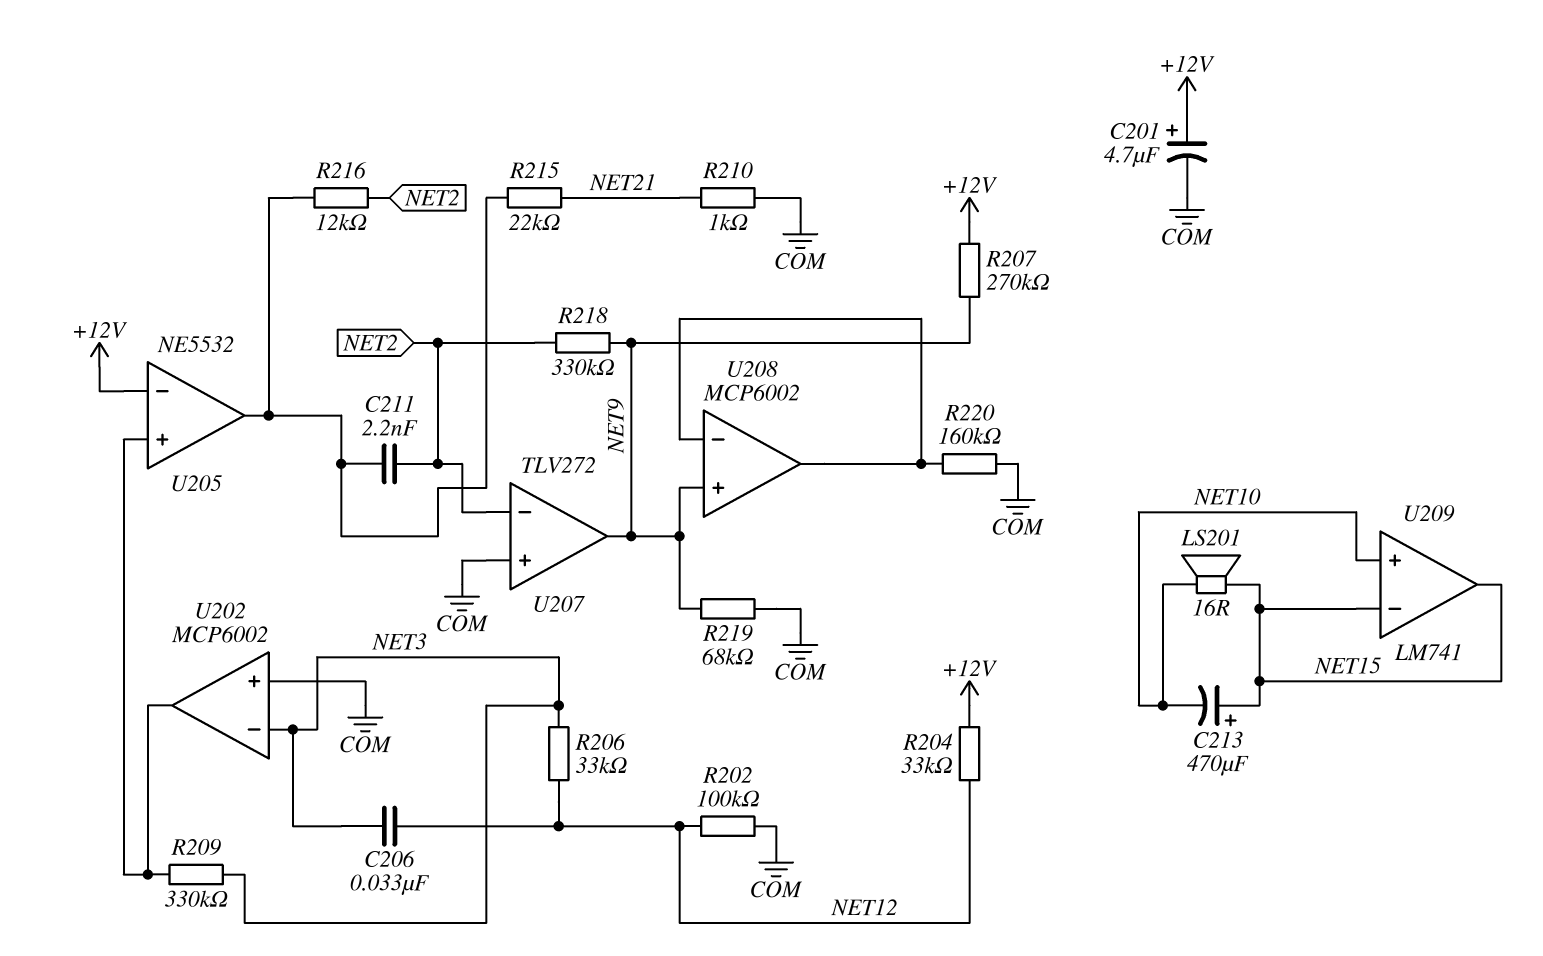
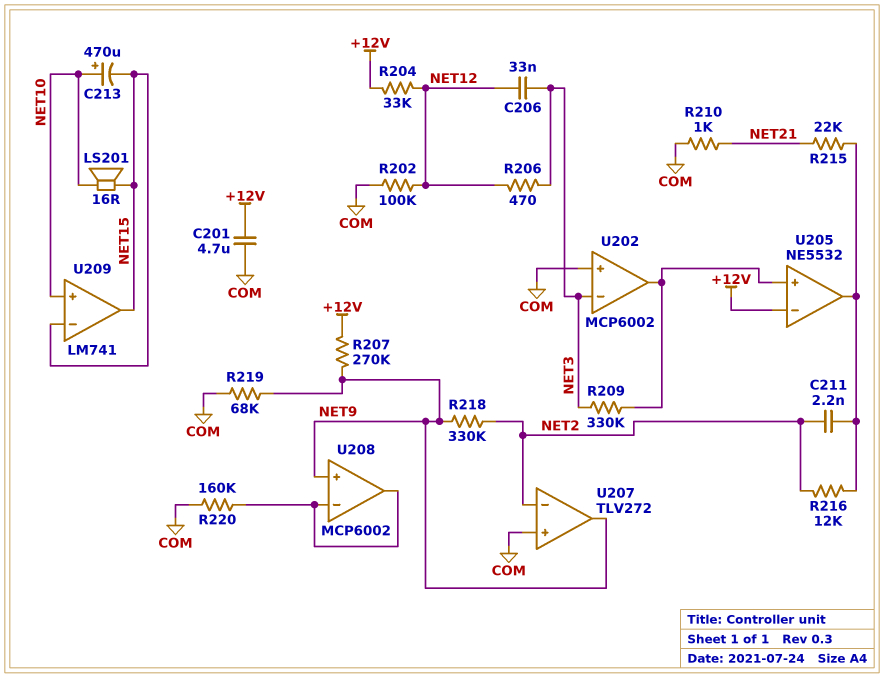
C201: 4.7uF (plus +12V, minus COM) -> 4.7uF (+12V, COM)
C213: 470uF (plus NET15, minus NET10) -> 470uF (plus NET10, minus NET15)
R206: 33k (NET3, NET12) -> 470 (NET3, NET12)

